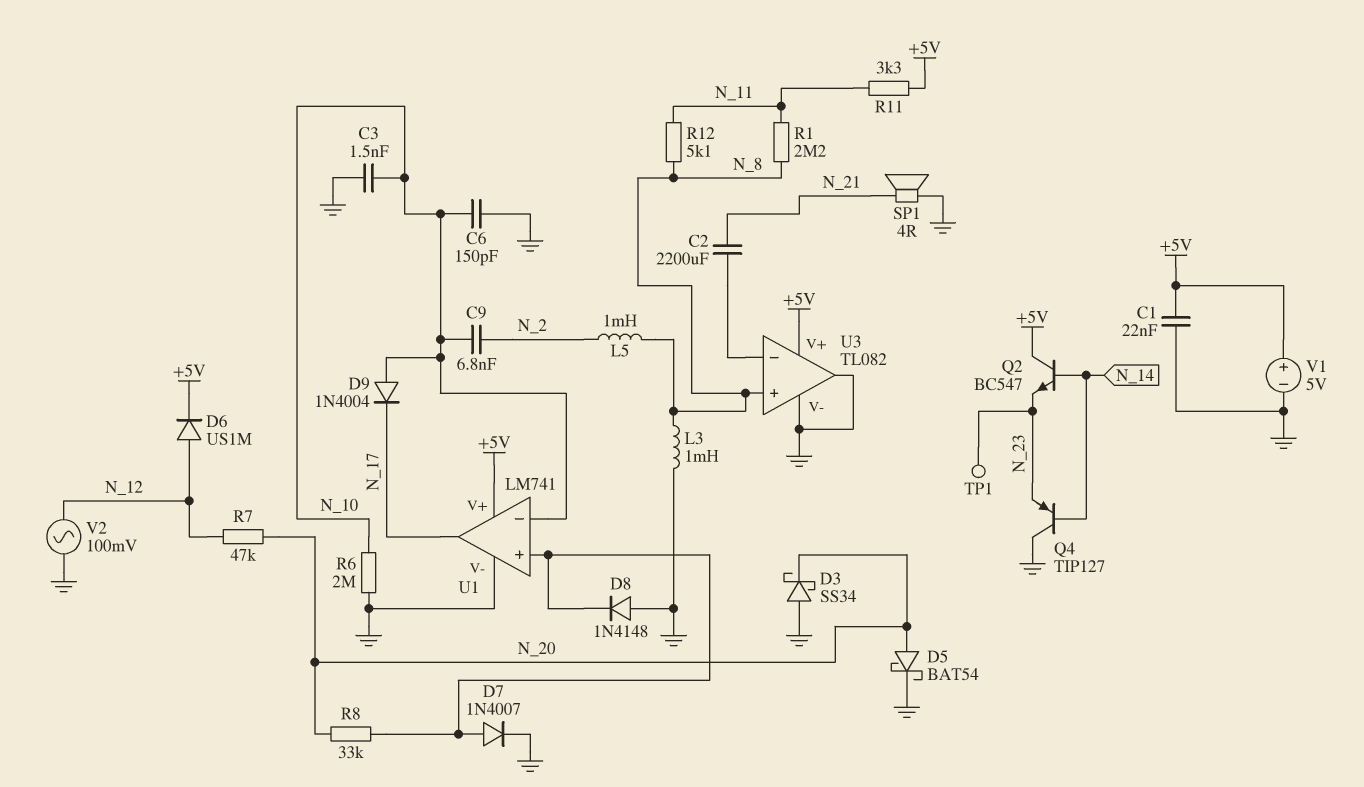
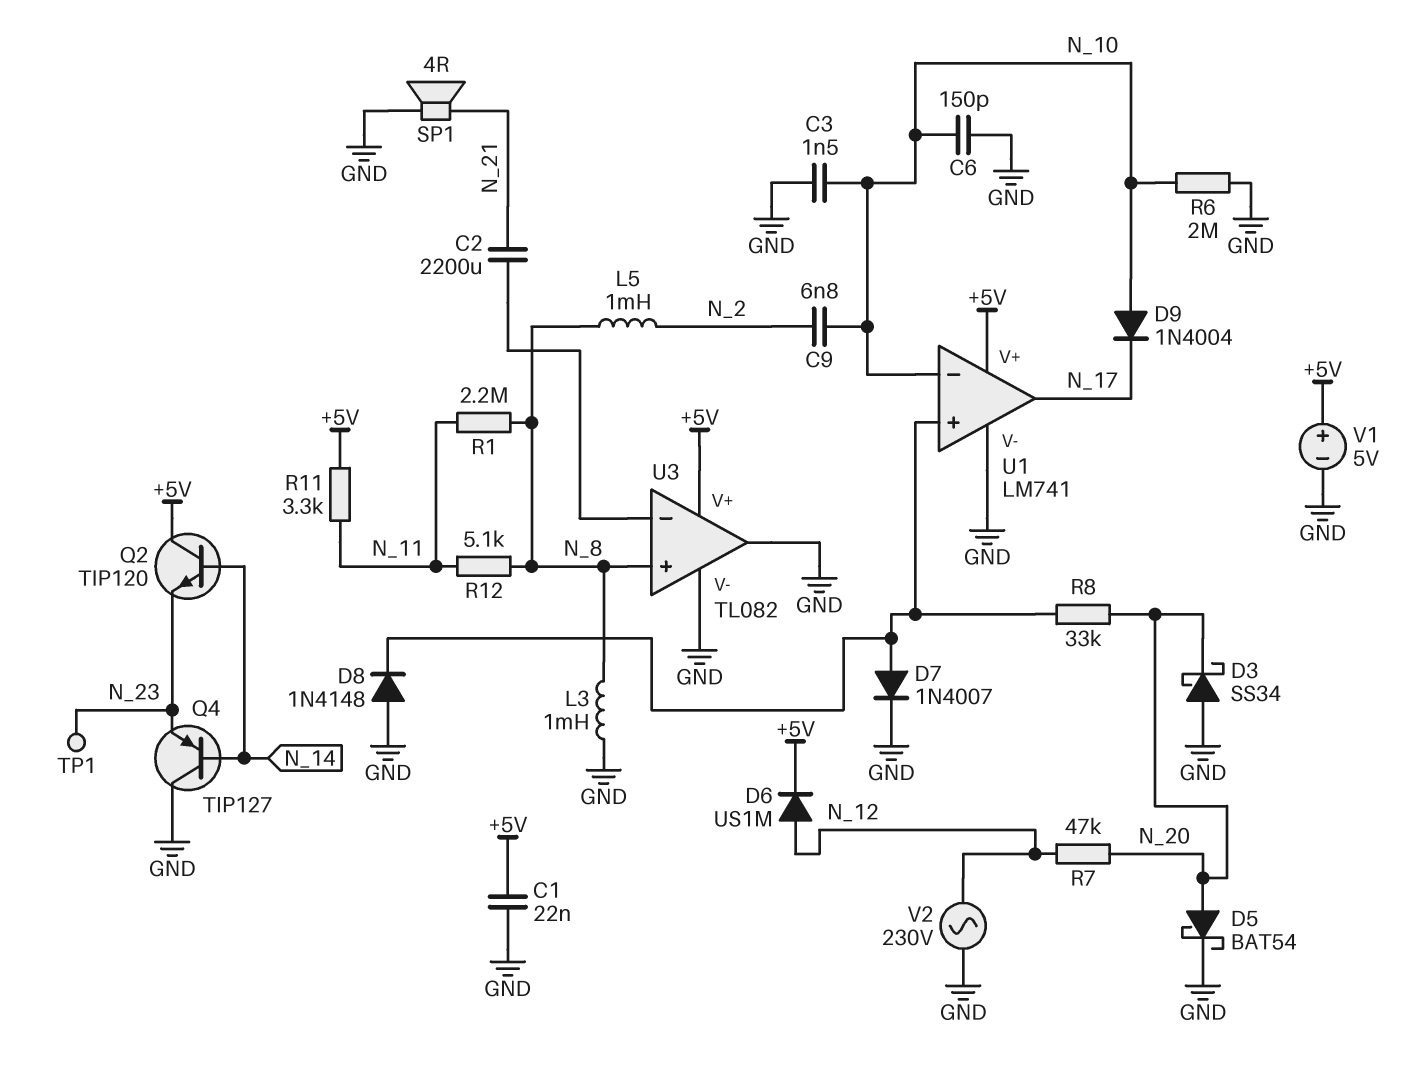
Q2: NPN BC547 (B N_14, C +5V, E N_23) -> NPN TIP120 (B N_14, C +5V, E N_23)
V2: AC 100mV (GND, N_12) -> AC 230V (GND, N_12)

